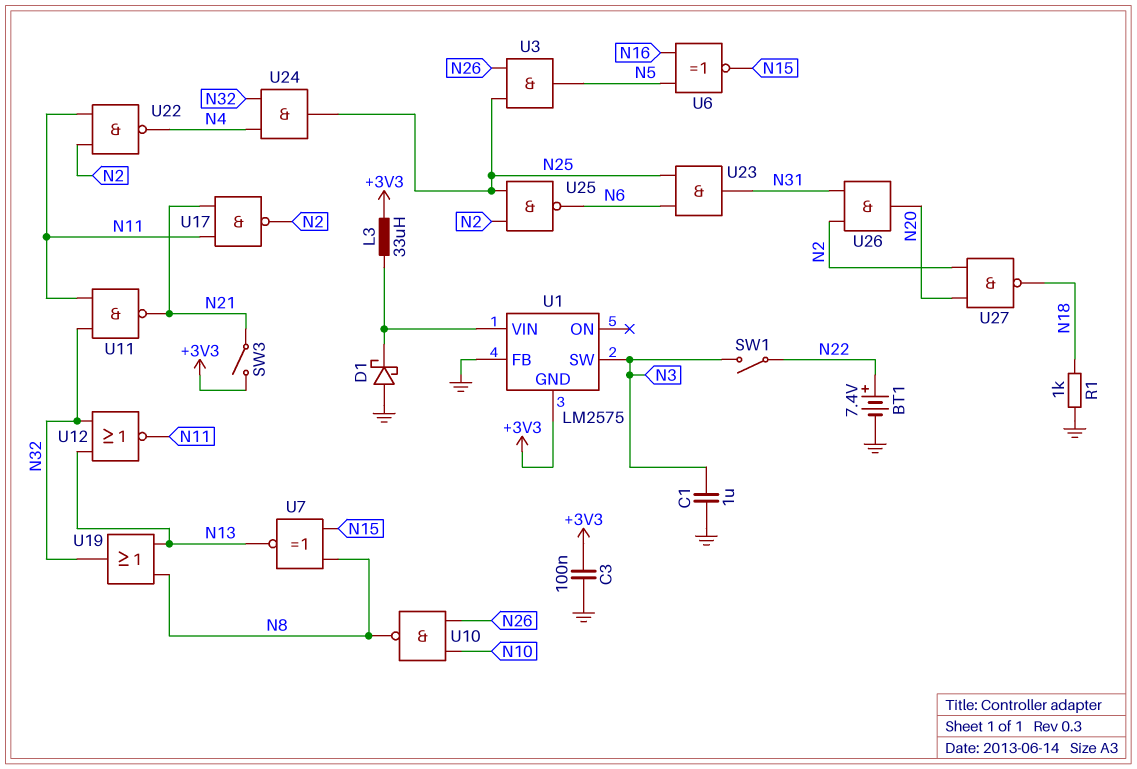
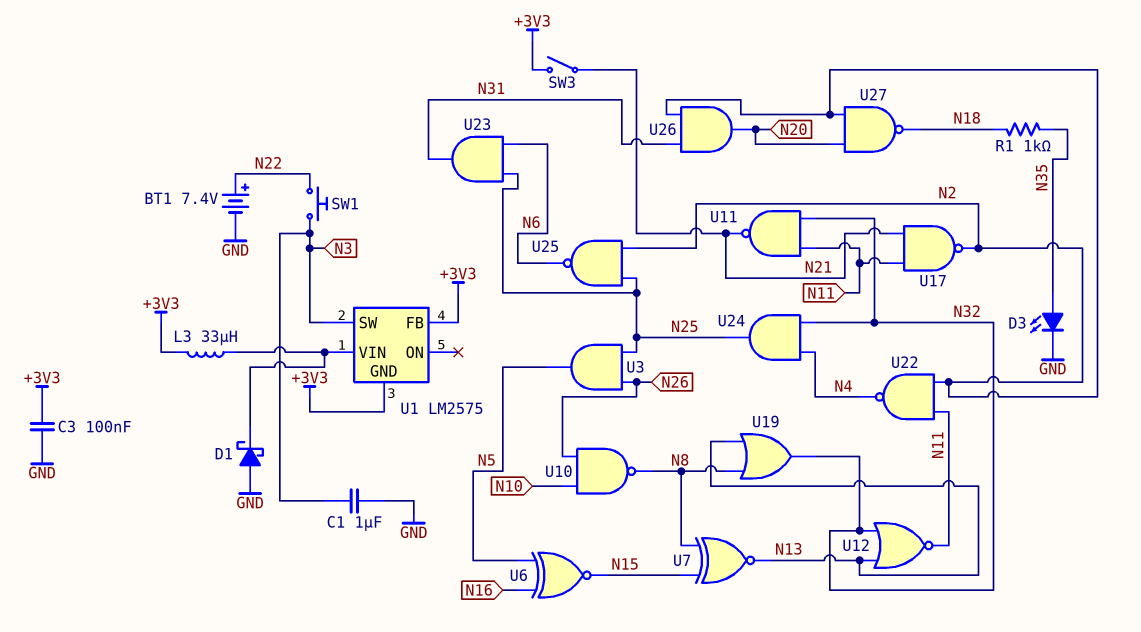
D3: none -> LED (A N35, K GND)
R1: 1k (GND, N18) -> 1k (N18, N35)
SW1: switch (N3, N22) -> button (N3, N22)
U1 pin FB: GND -> +3V3

